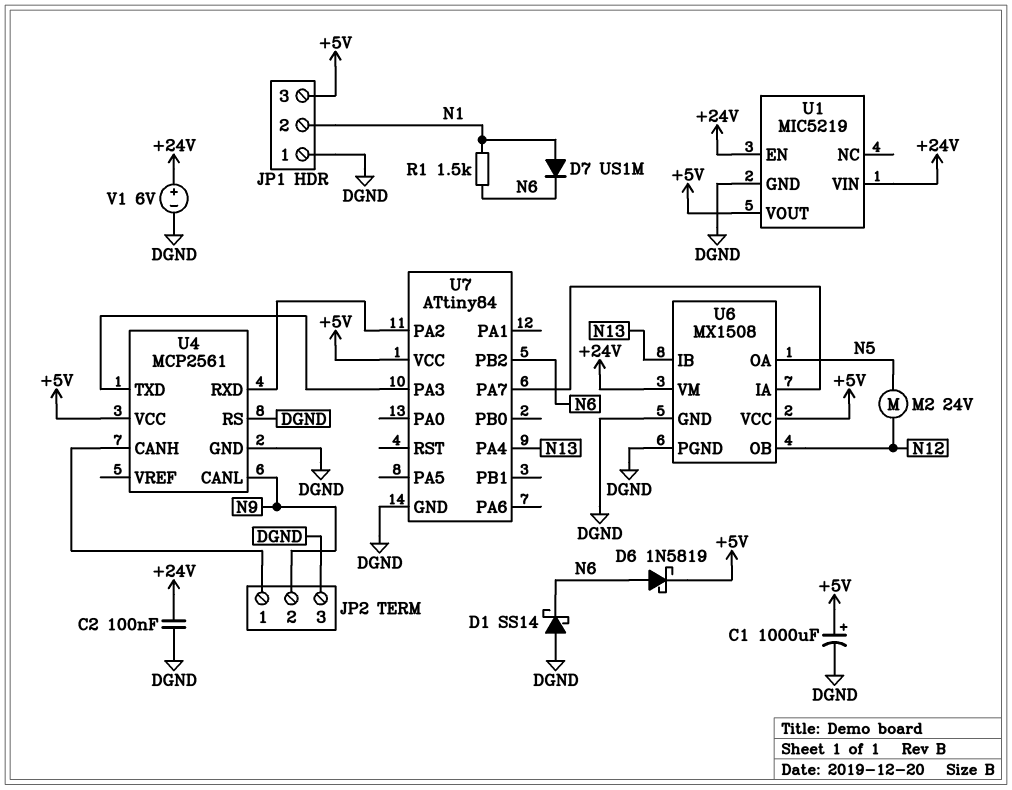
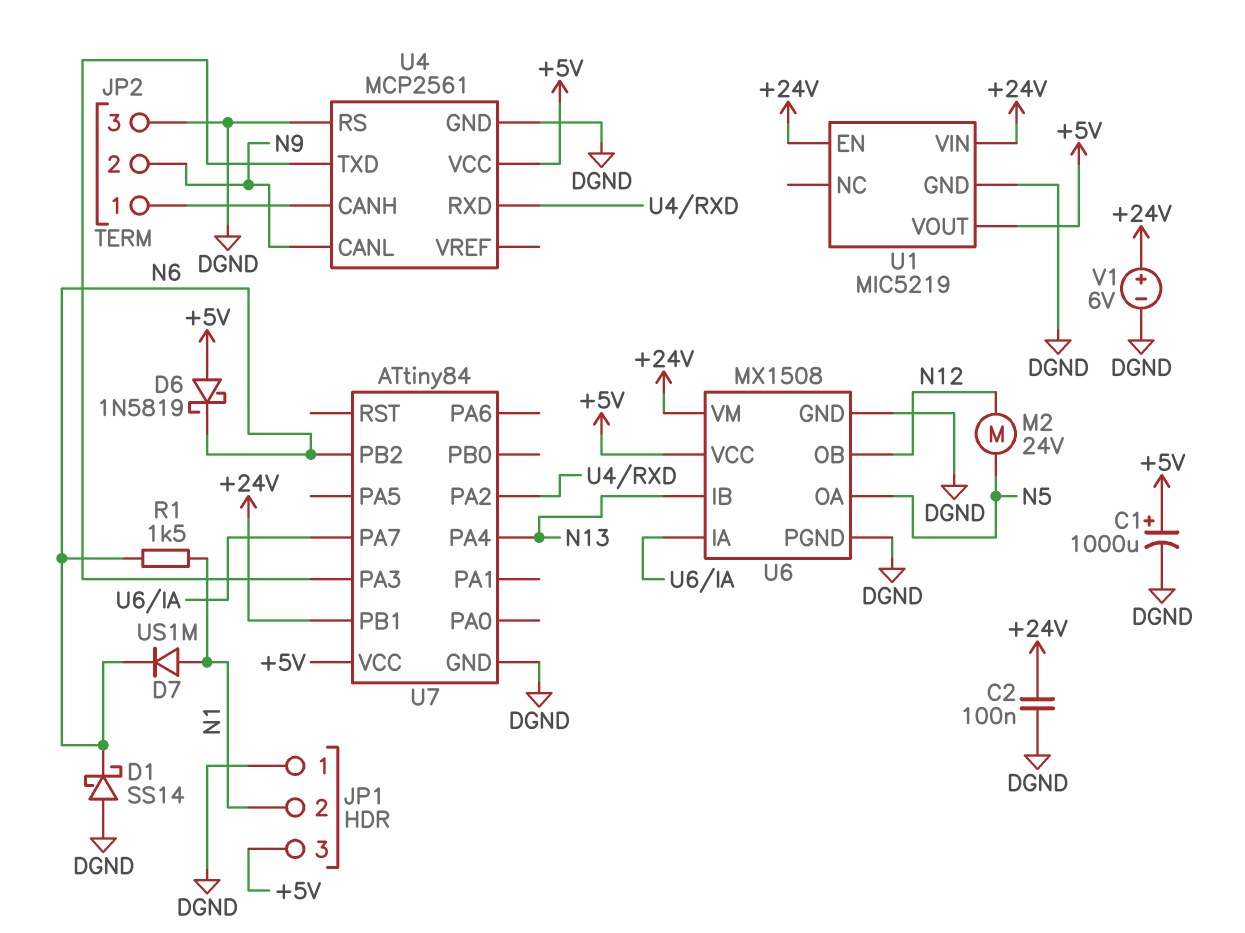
D6: schottky 1N5819 (A N6, K +5V) -> schottky 1N5819 (A +5V, K N6)
U7 pin PB1: none -> +24V

